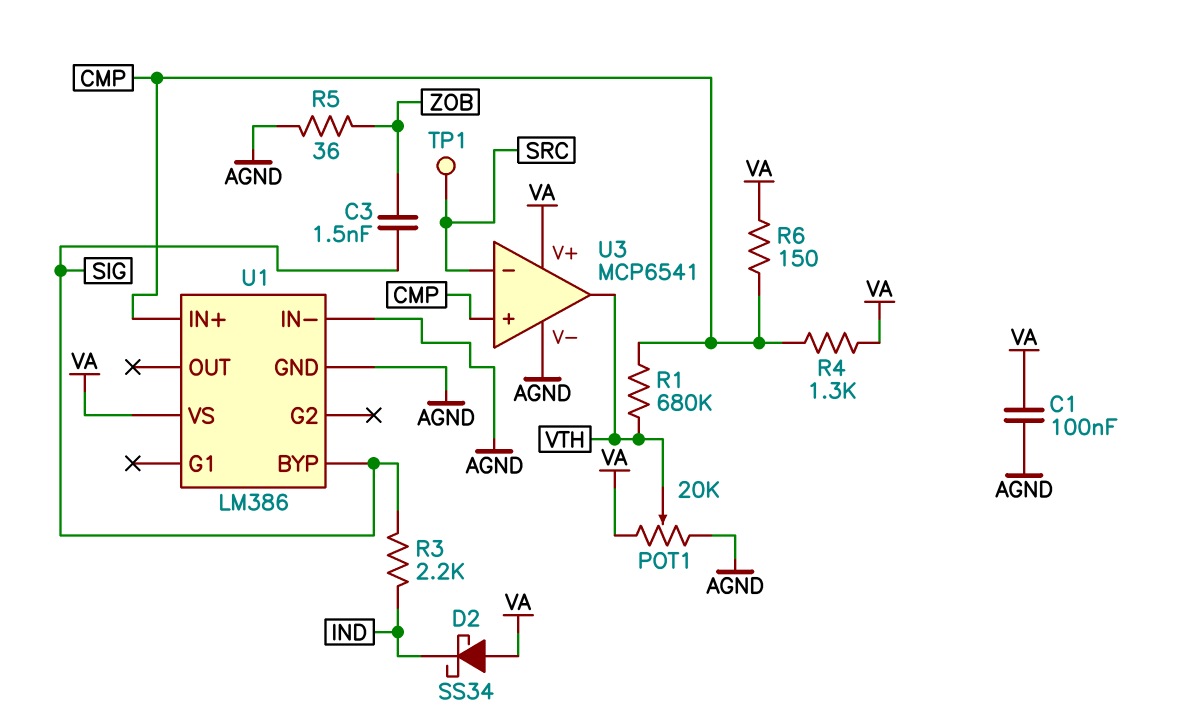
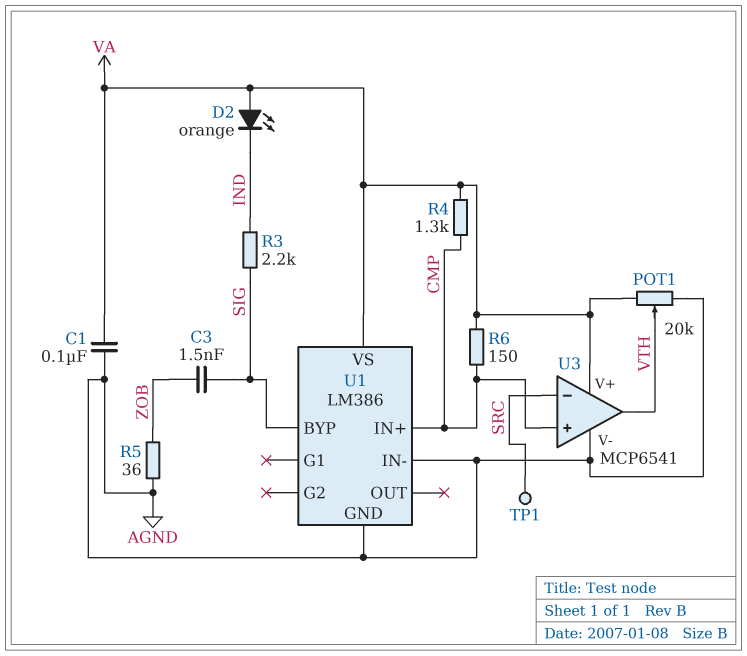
D2: schottky SS34 (A VA, K IND) -> LED orange (A VA, K IND)
R1: 680k (CMP, VTH) -> none

